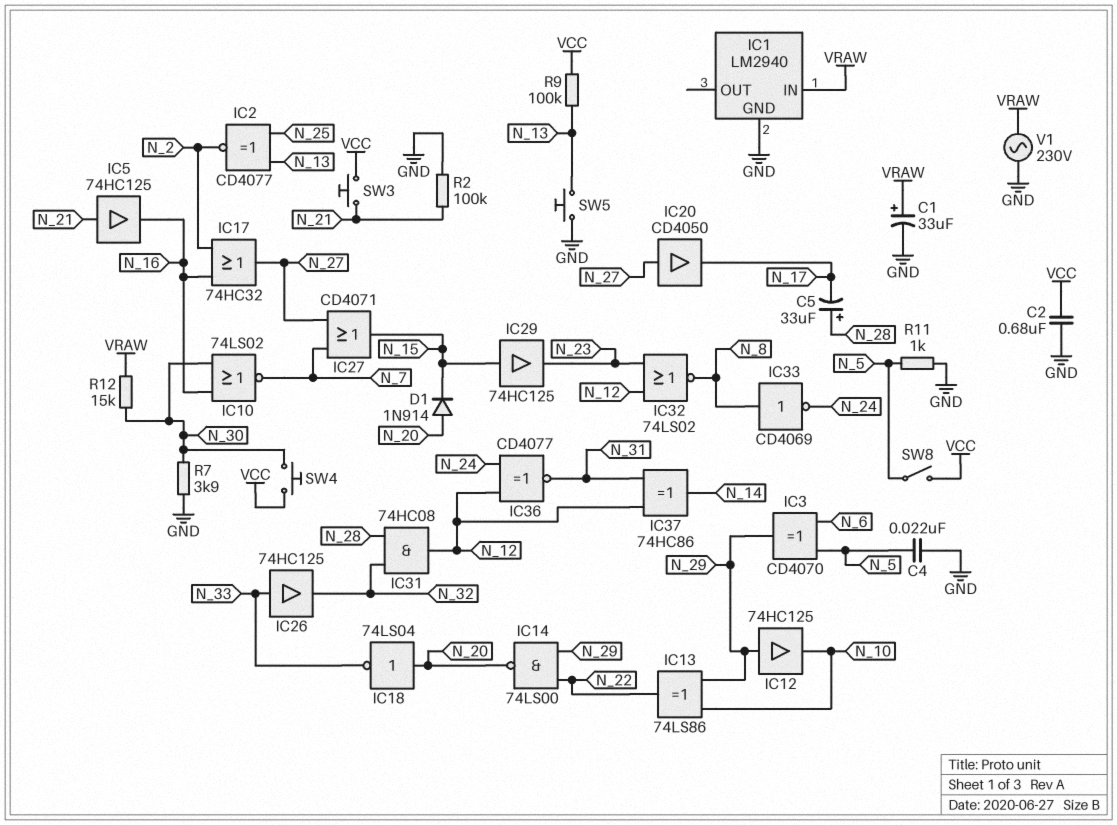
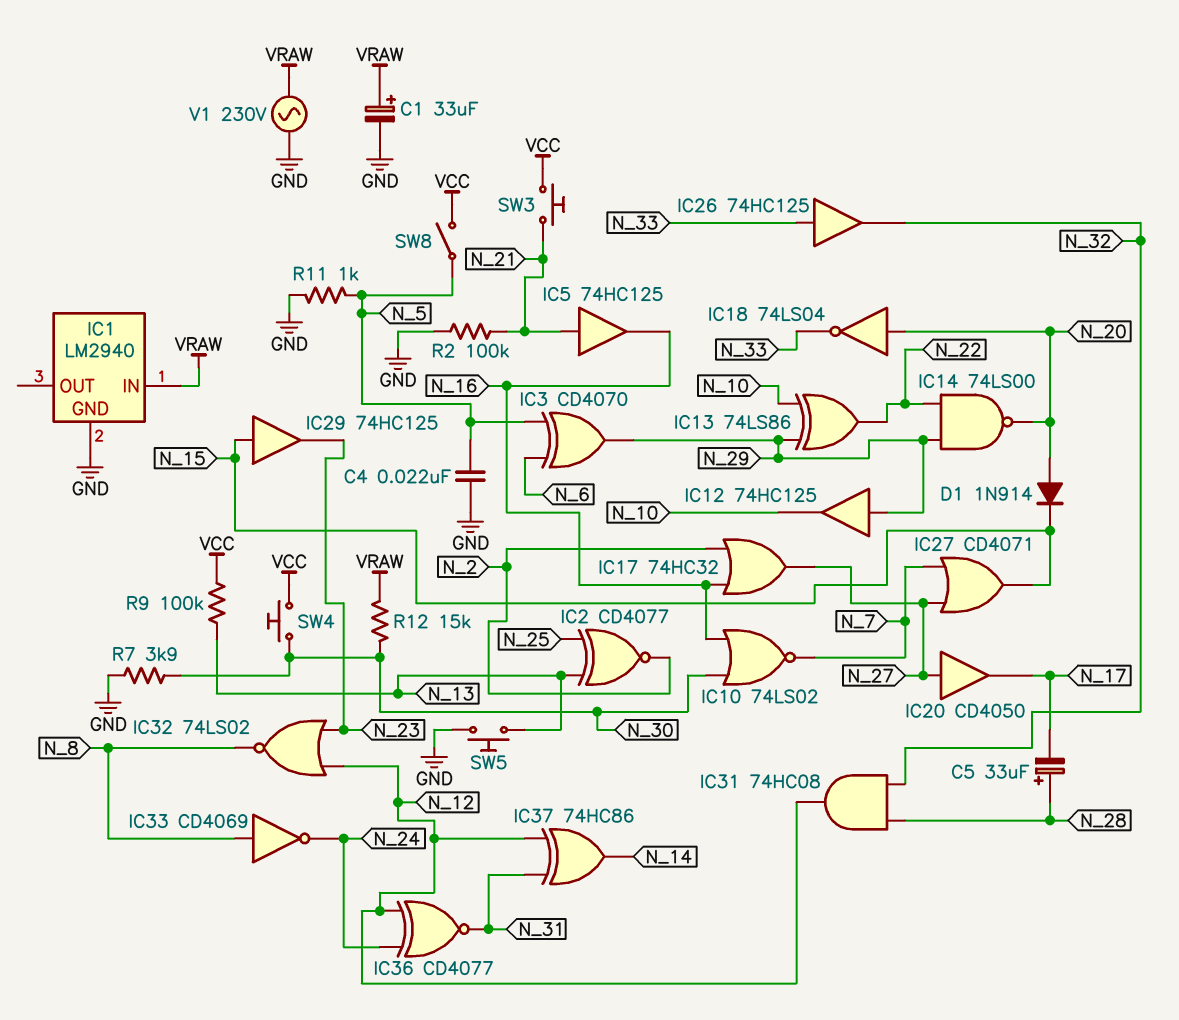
C2: 680nF (GND, VCC) -> none

